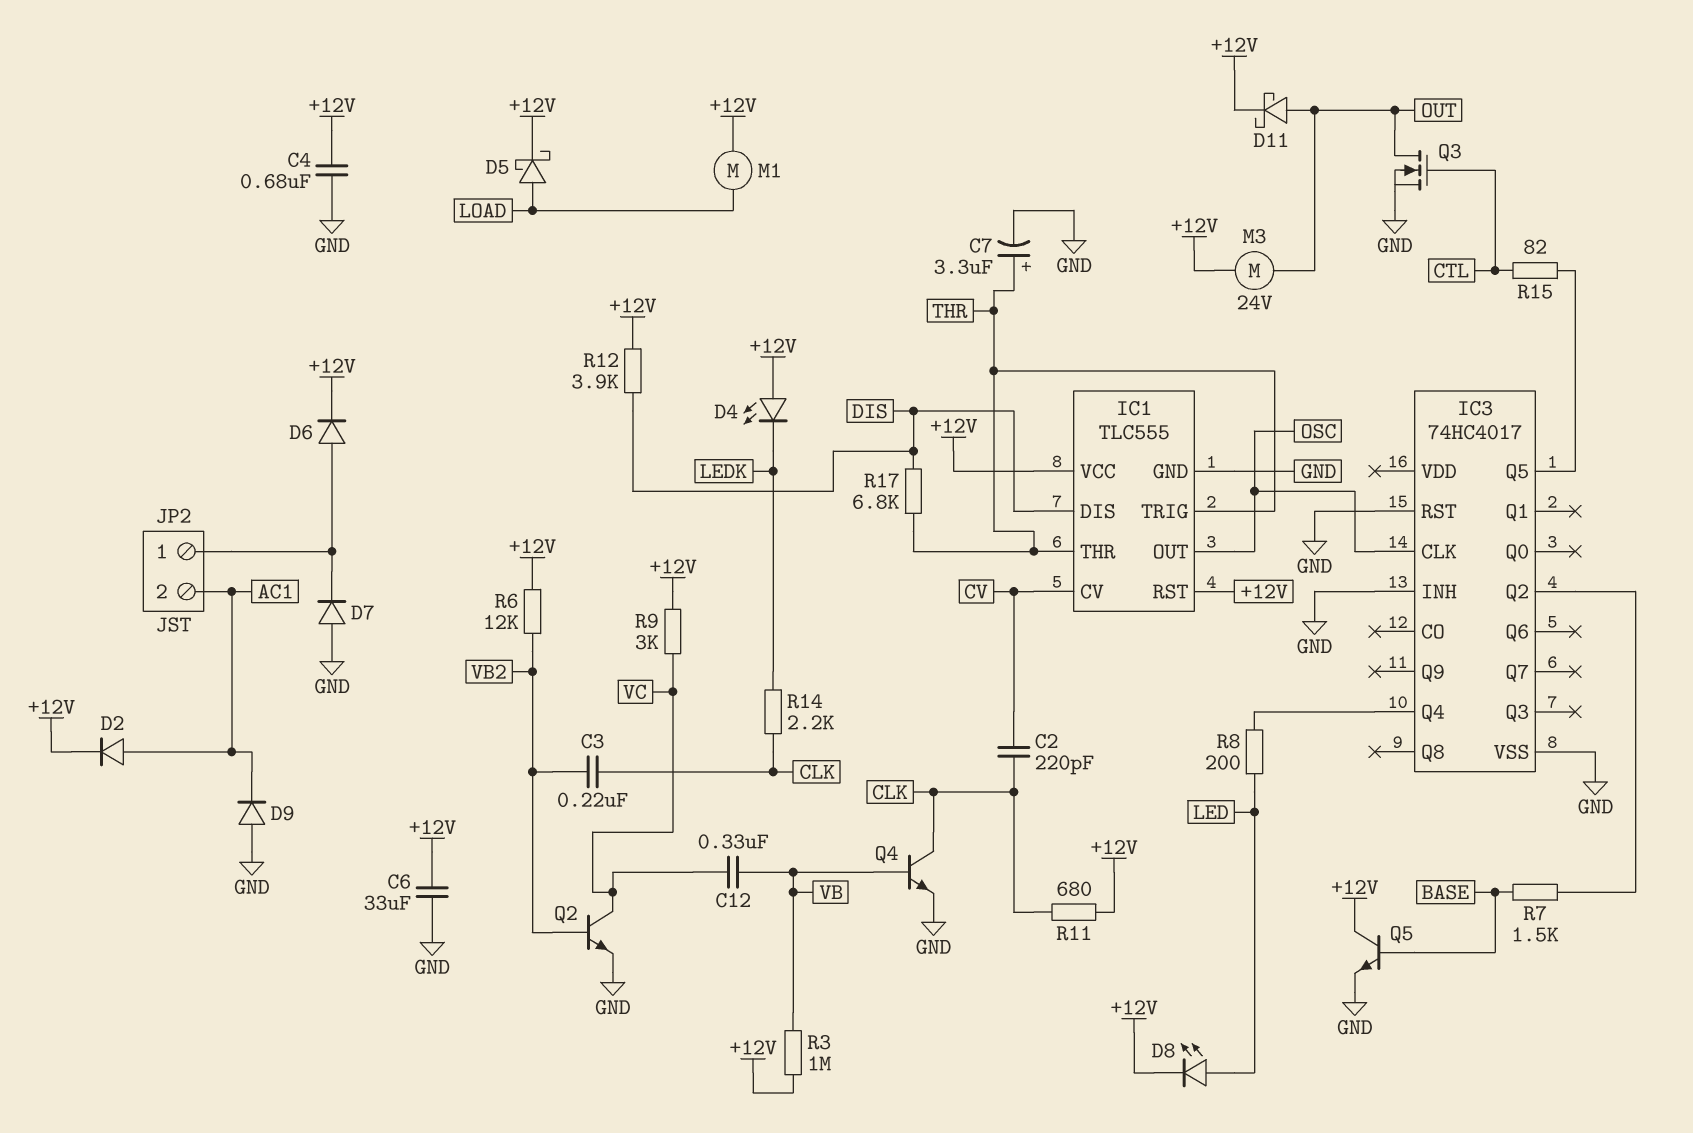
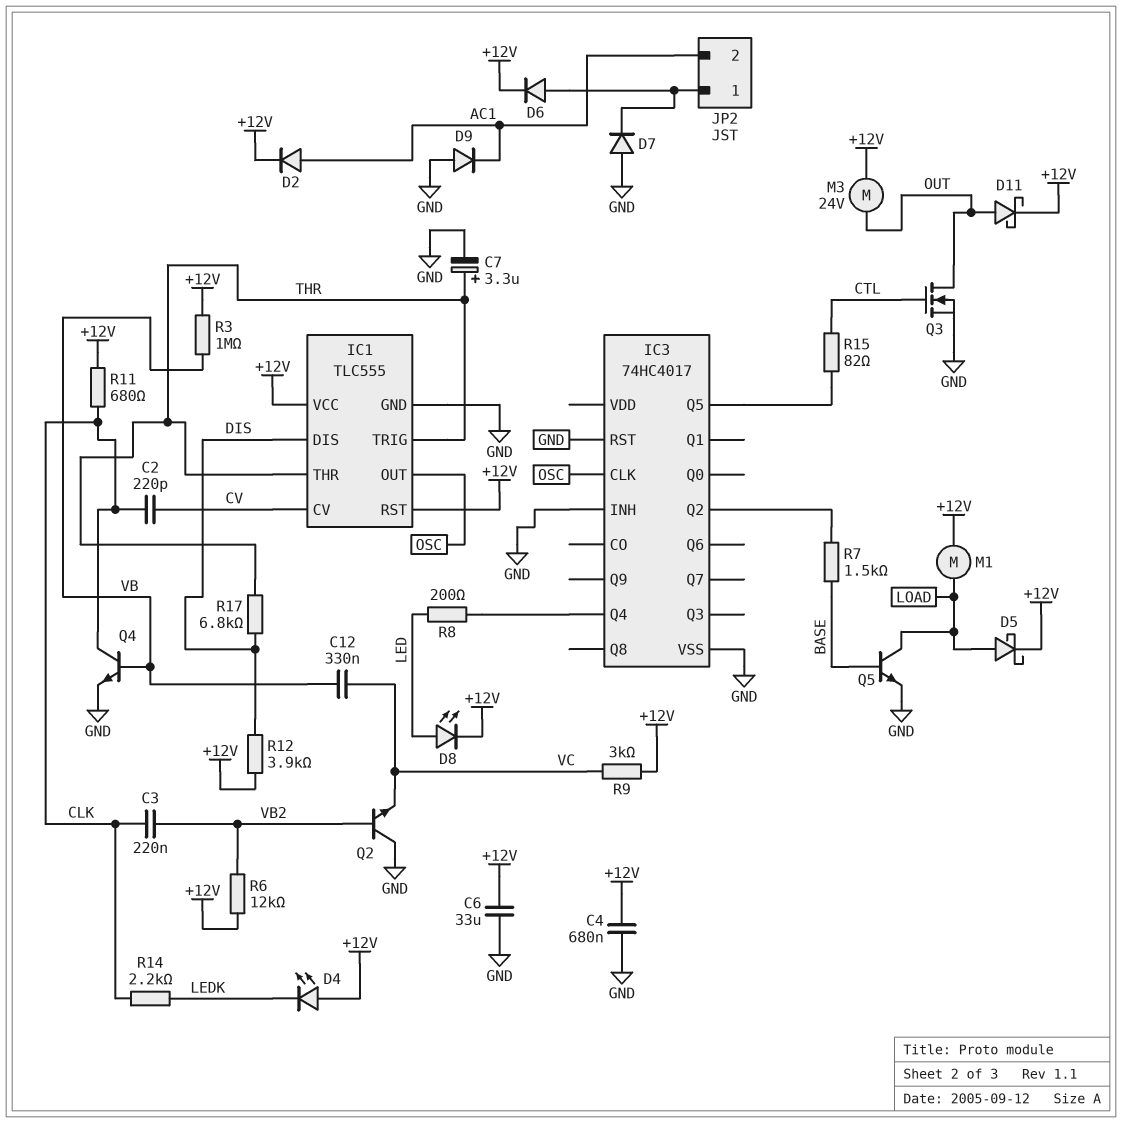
Q2: NPN (B VB2, C VC, E GND) -> NPN (B VB2, C GND, E VC)
Q5: NPN (B BASE, C +12V, E GND) -> NPN (B BASE, C LOAD, E GND)

